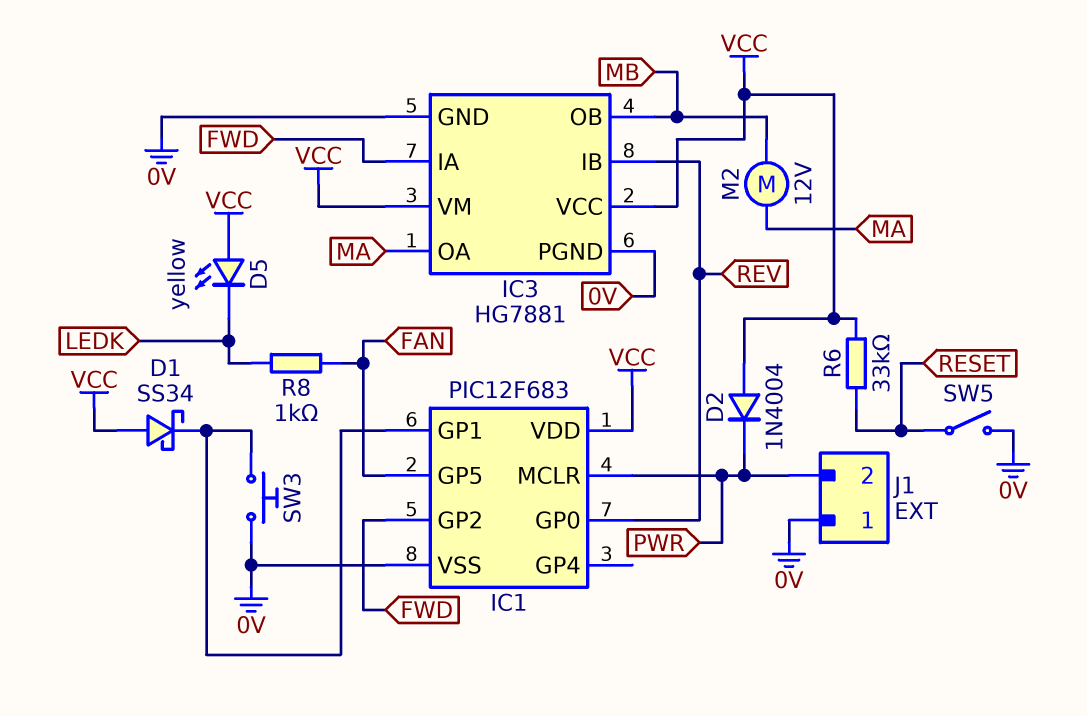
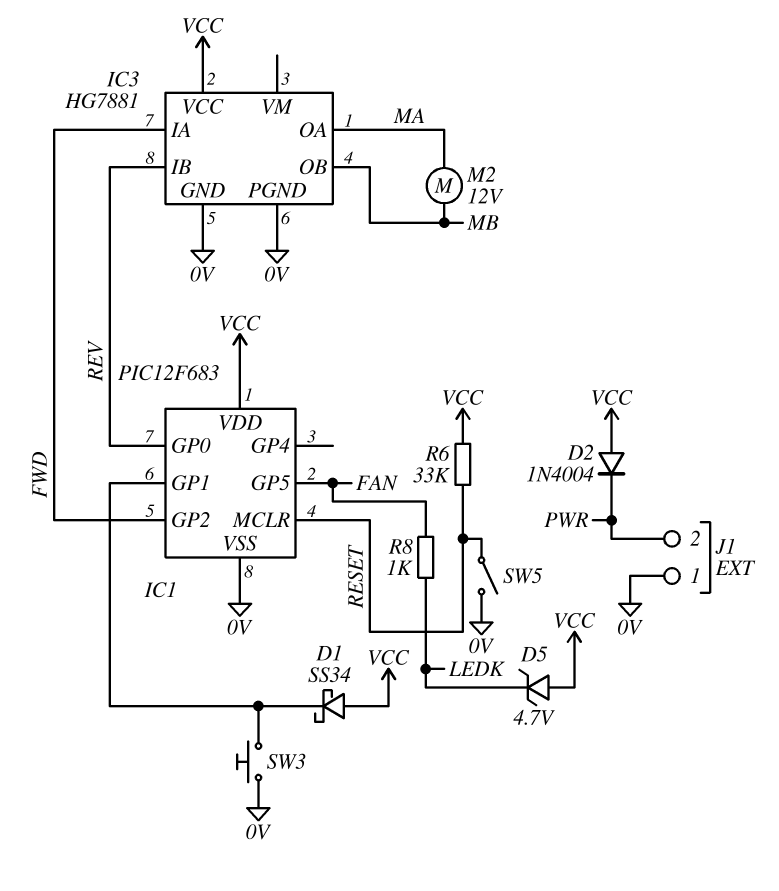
D5: LED yellow (A VCC, K LEDK) -> zener 4.7V (A VCC, K LEDK)
IC1 pin MCLR: PWR -> RESET
IC3 pin VM: VCC -> none

